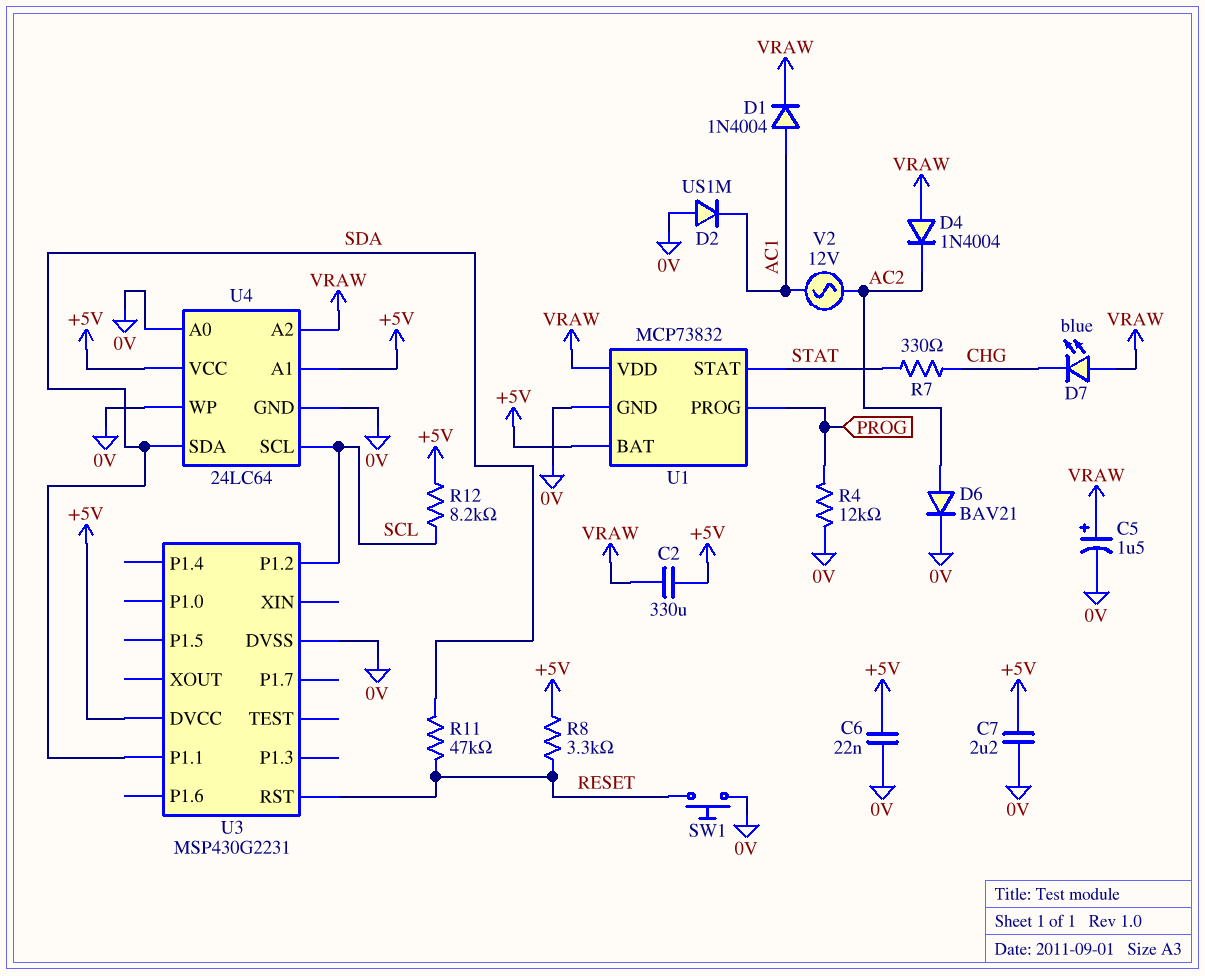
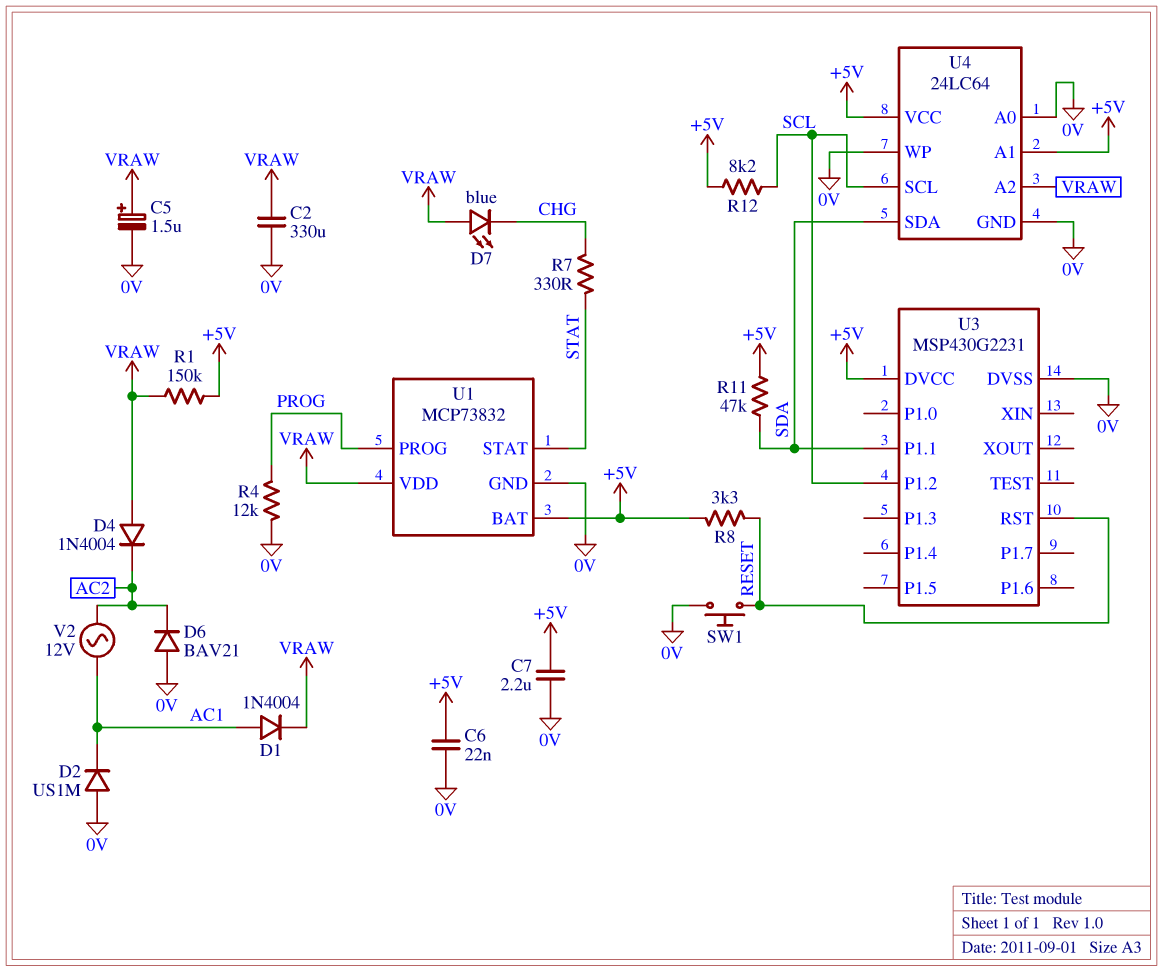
C2: 330uF (+5V, VRAW) -> 330uF (0V, VRAW)
D6: diode BAV21 (A AC2, K 0V) -> diode BAV21 (A 0V, K AC2)
R1: none -> 150k (+5V, VRAW)
R11: 47k (RESET, SDA) -> 47k (+5V, SDA)

